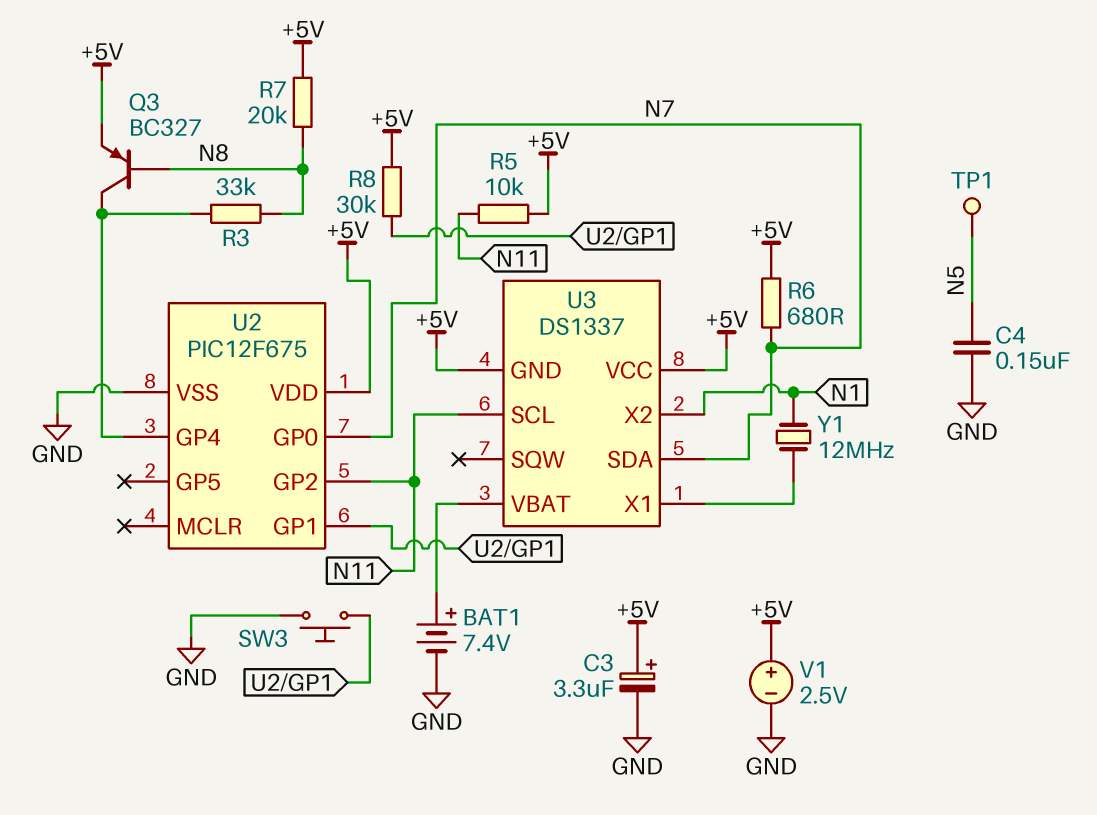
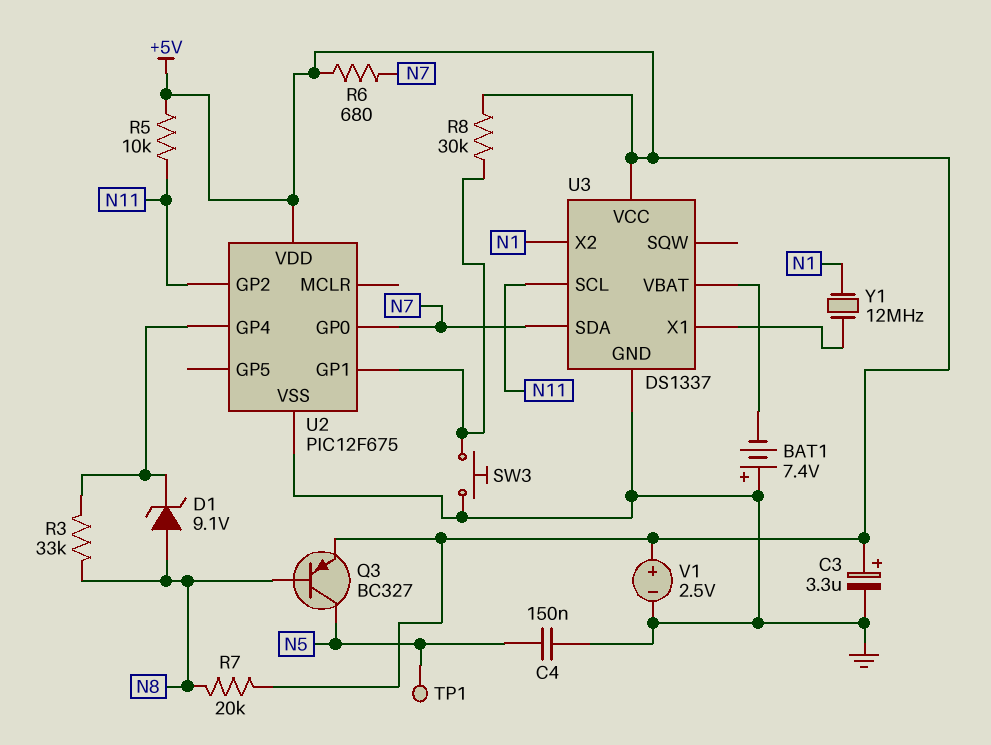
BAT1: 7.4V (plus U3/VBAT, minus GND) -> 7.4V (plus GND, minus U3/VBAT)
D1: none -> zener 9.1V (A N8, K U2/GP4)
Q3: PNP BC327 (B N8, C U2/GP4, E +5V) -> PNP BC327 (B N8, C N5, E +5V)
U3 pin GND: +5V -> GND

